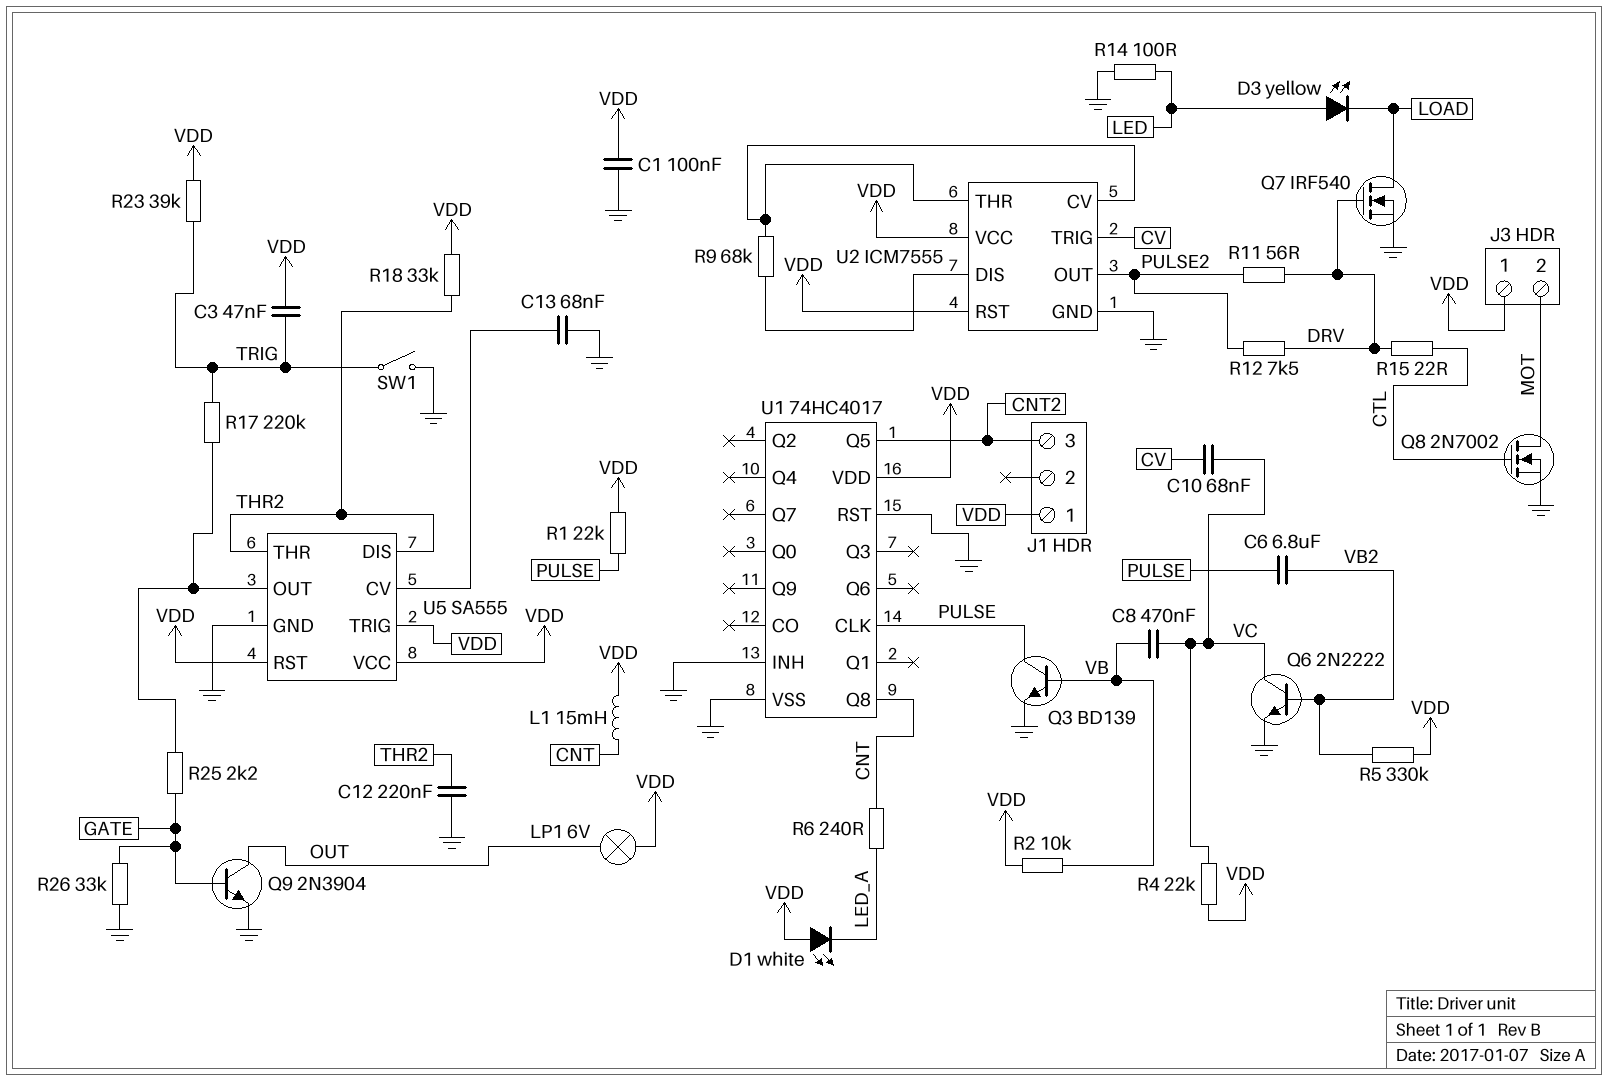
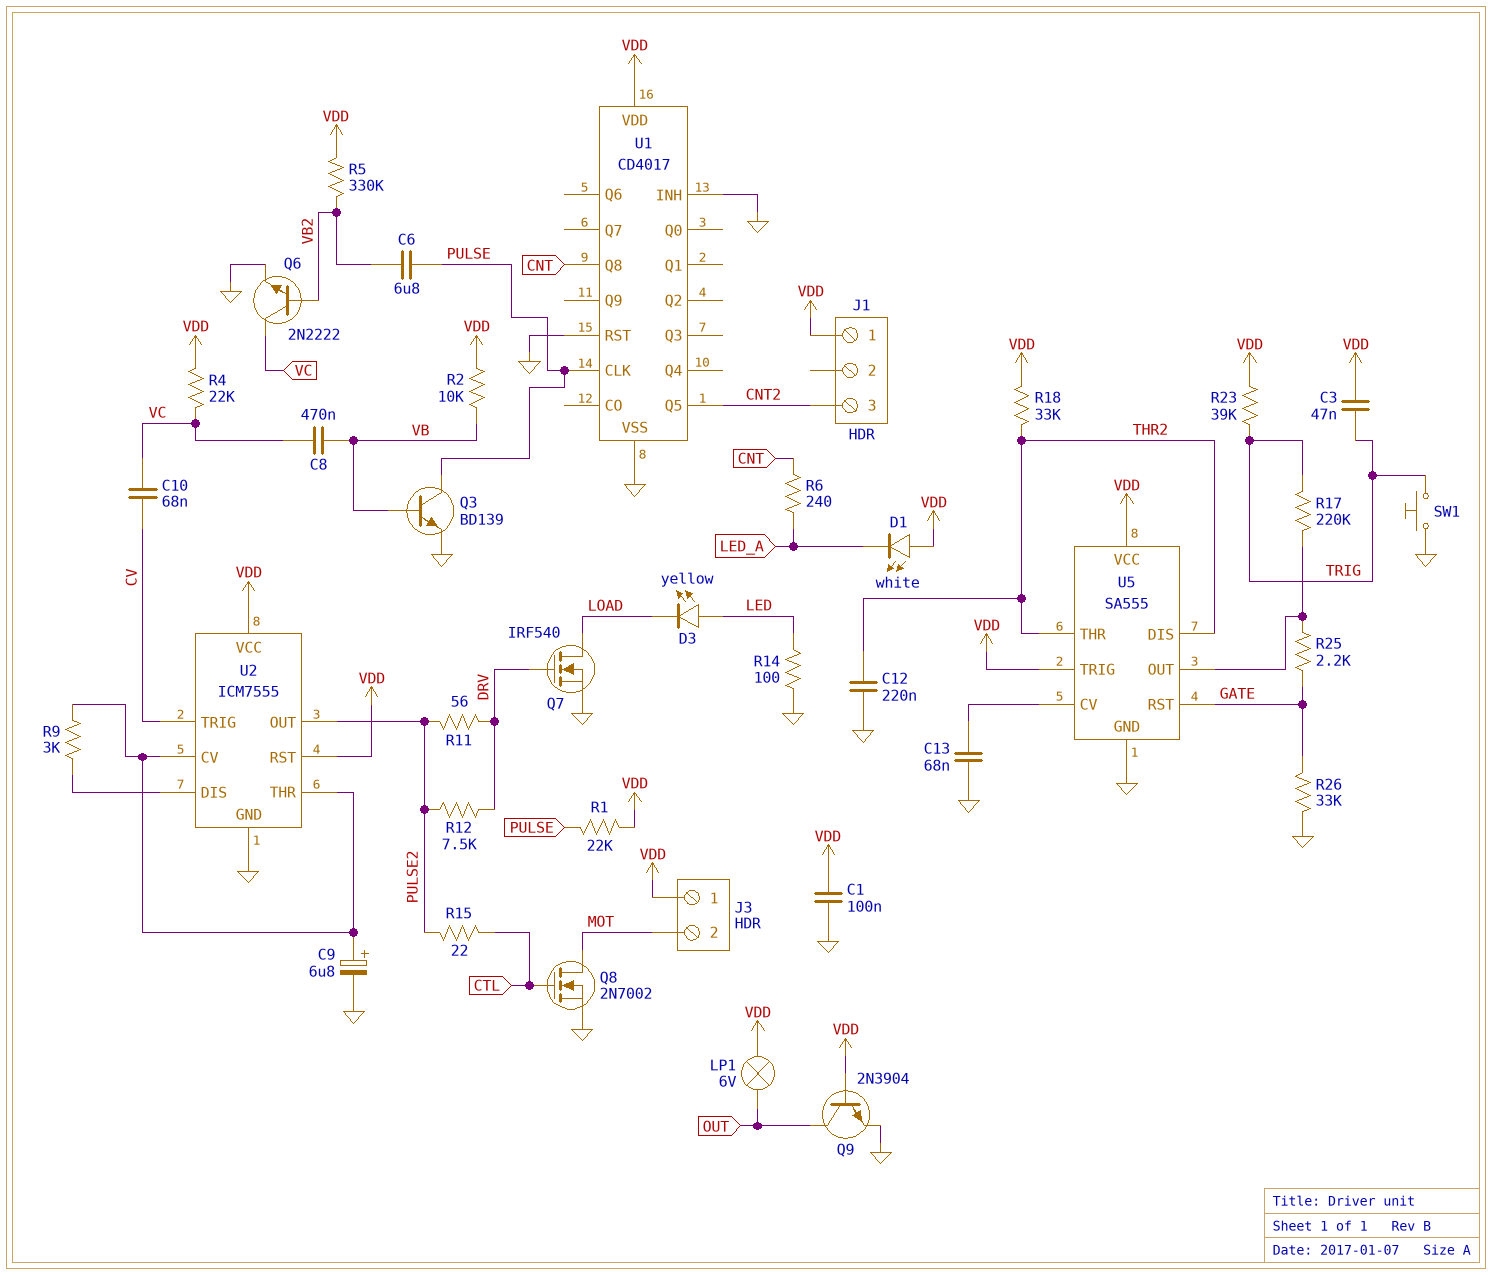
C9: none -> 6.8uF (plus U2/CV, minus GND)
L1: 15mH (CNT, VDD) -> none
Q9: NPN 2N3904 (B GATE, C OUT, E GND) -> NPN 2N3904 (B VDD, C OUT, E GND)
R9: 68k (U2/CV, U2/DIS) -> 3k (U2/CV, U2/DIS)
R15: 22 (CTL, DRV) -> 22 (CTL, PULSE2)
SW1: switch (GND, TRIG) -> button (GND, TRIG)
U1: 74HC4017 -> CD4017
U5 pin RST: VDD -> GATE

